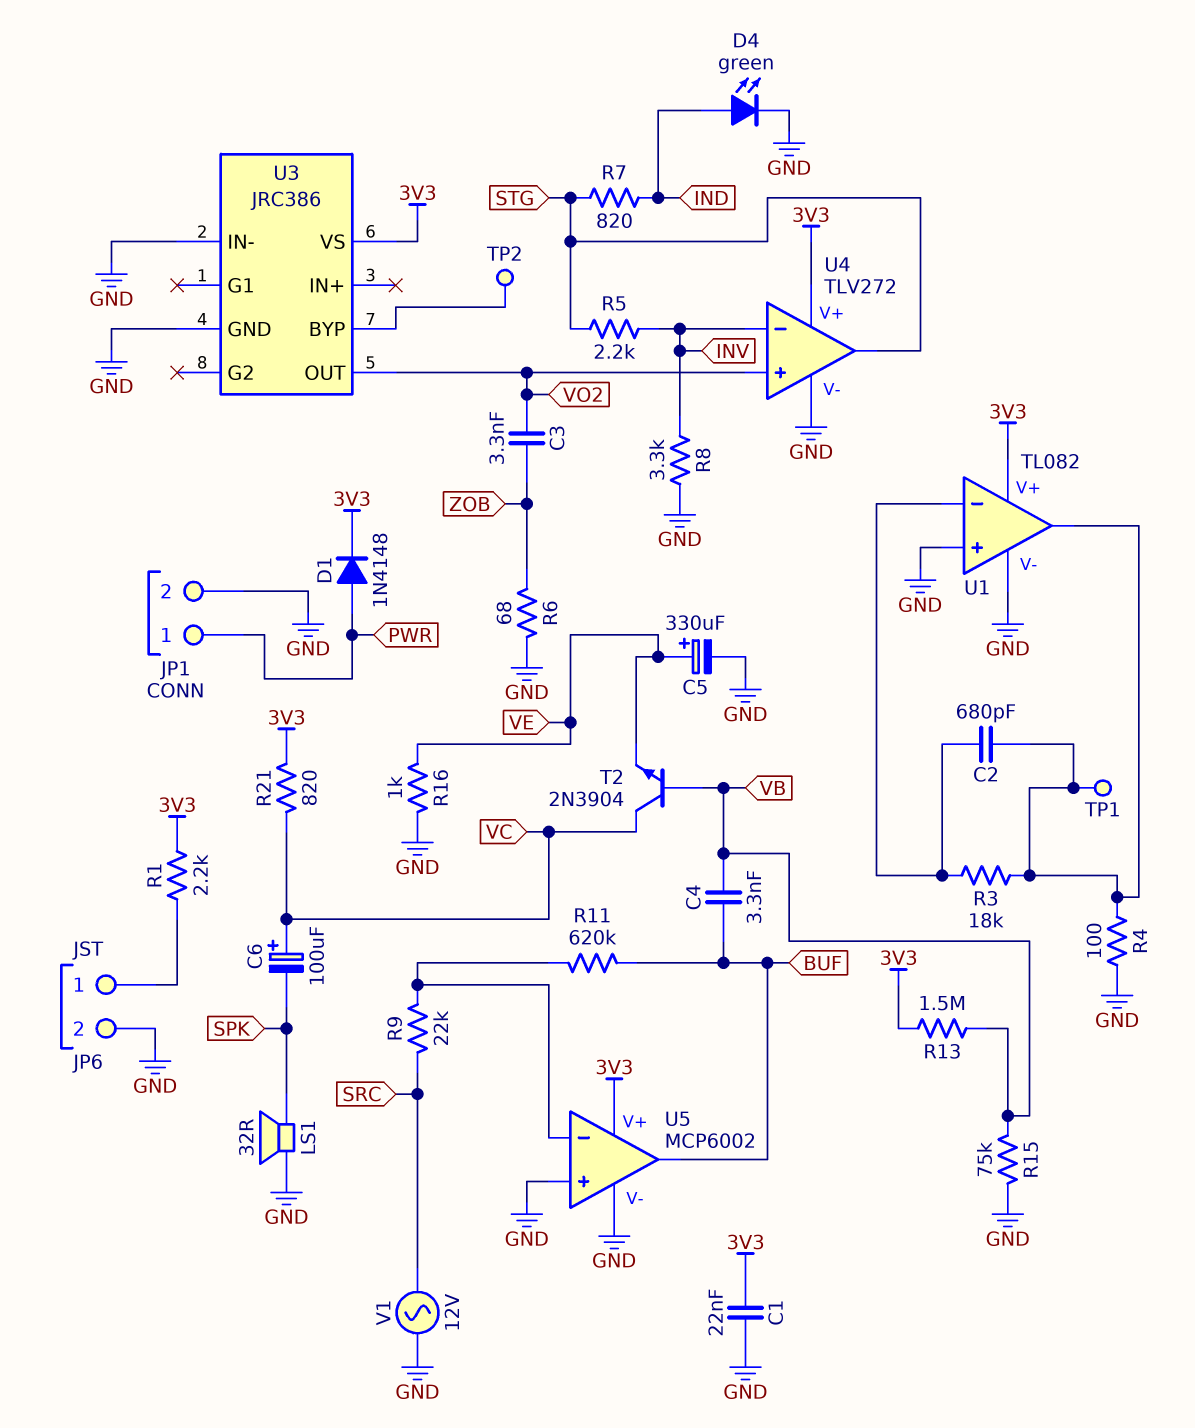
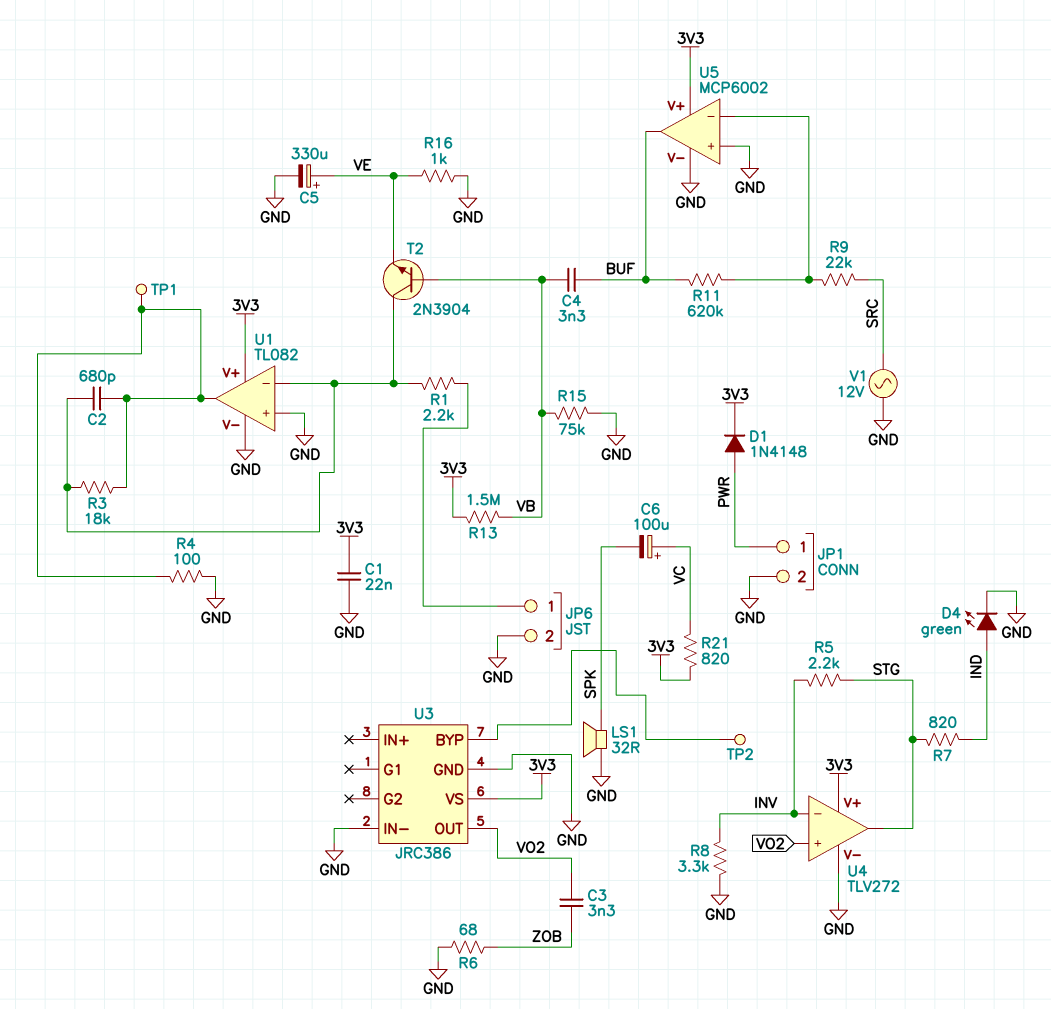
R1: 2.2k (3V3, JP6/1) -> 2.2k (JP6/1, U1/in-)
T2: NPN 2N3904 (B VB, C VC, E VE) -> NPN 2N3904 (B VB, C U1/in-, E VE)

